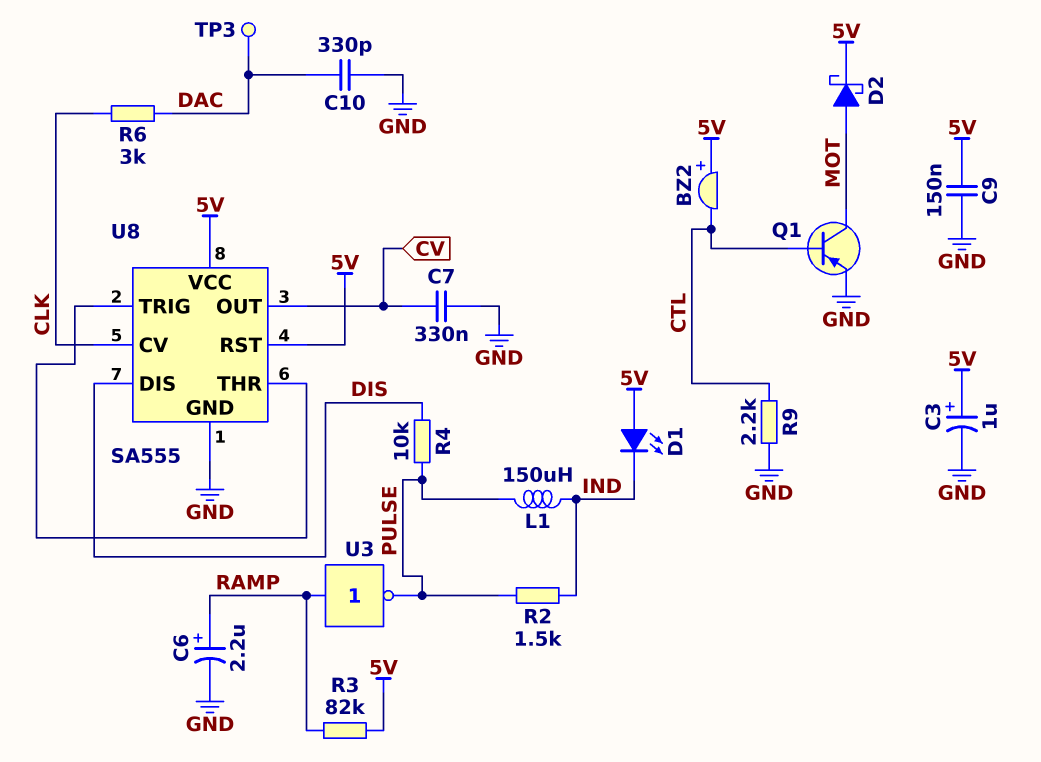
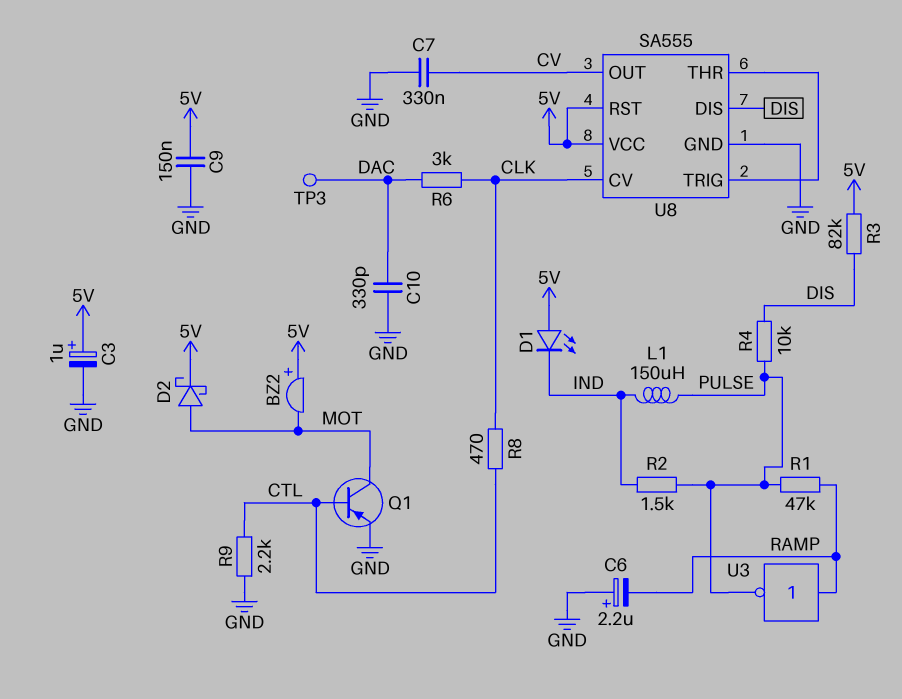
BZ2: buzzer (plus 5V, minus CTL) -> buzzer (plus 5V, minus MOT)
C6: 2.2uF (plus RAMP, minus GND) -> 2.2uF (plus GND, minus RAMP)
R1: none -> 47k (PULSE, RAMP)
R3: 82k (5V, RAMP) -> 82k (5V, DIS)
R8: none -> 470 (CLK, CTL)

